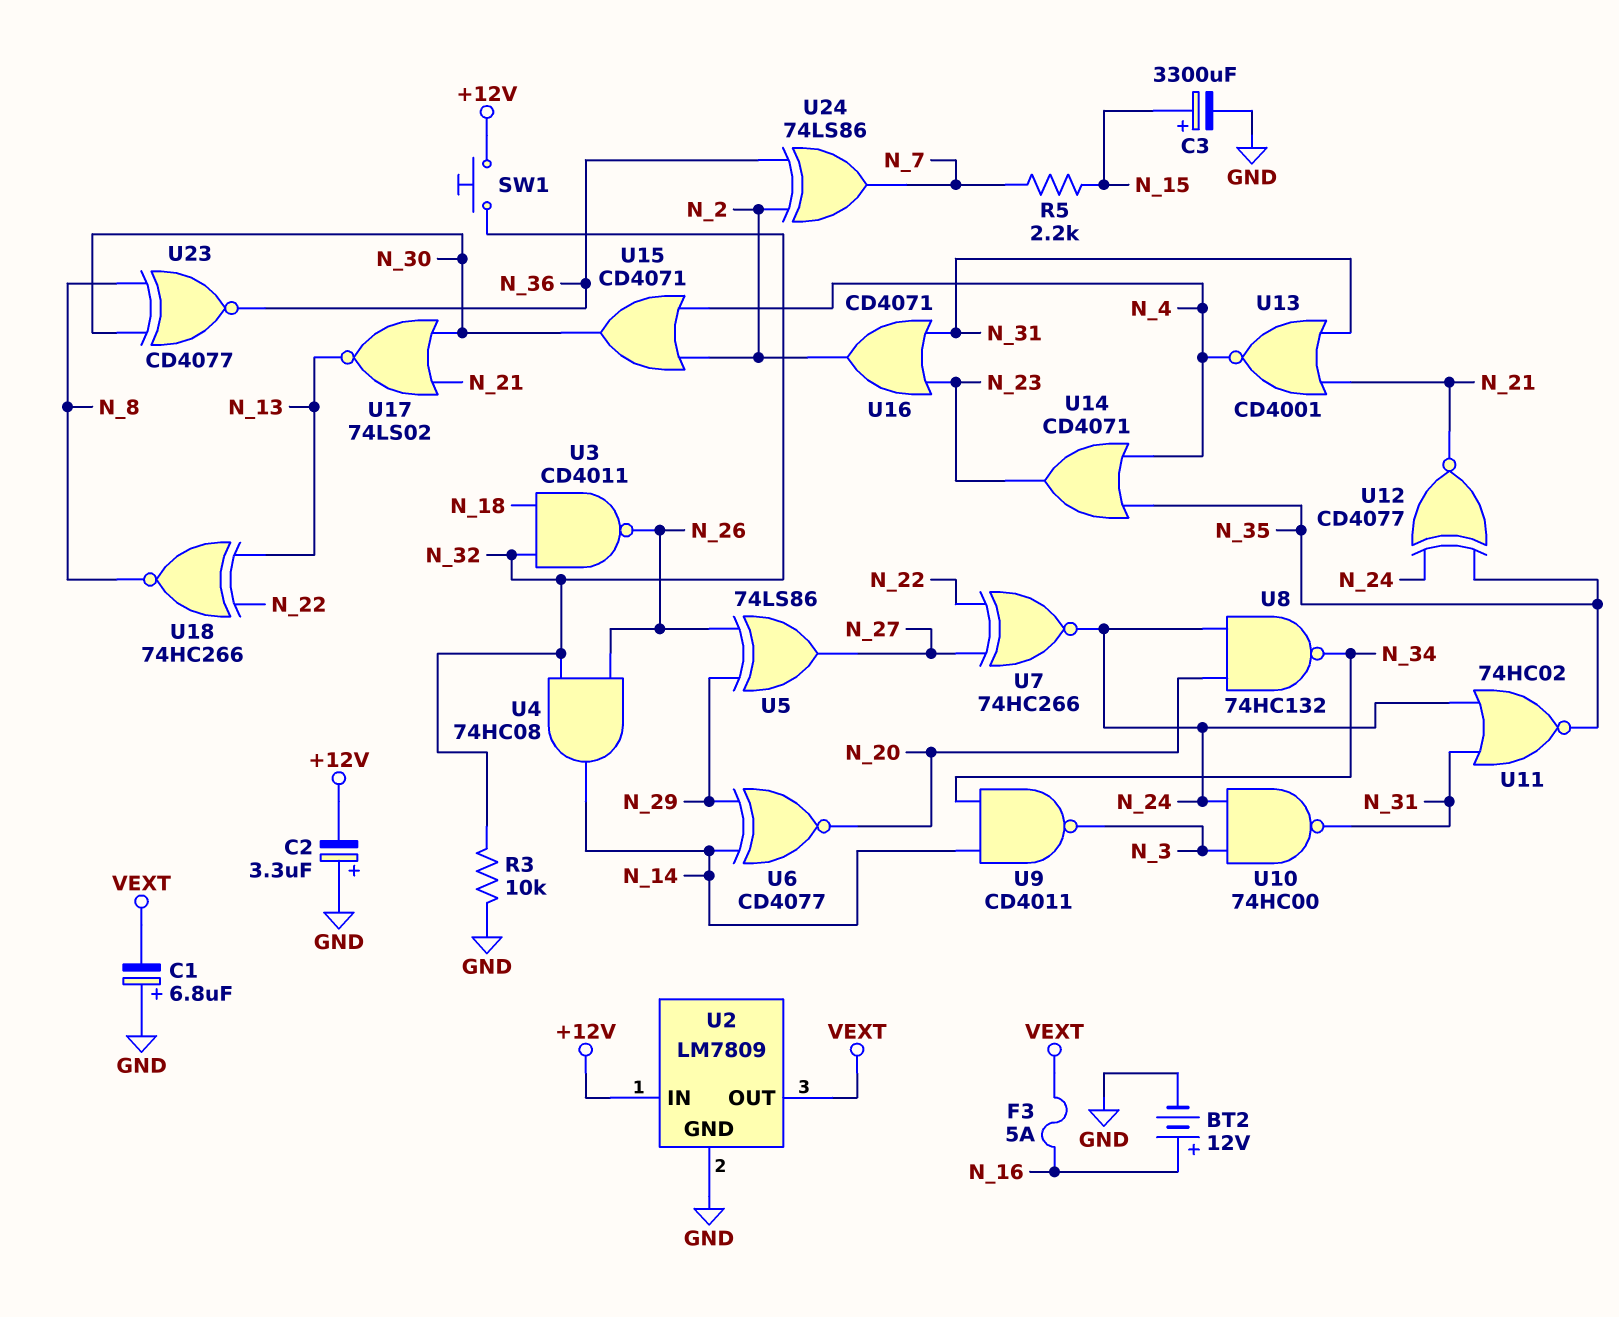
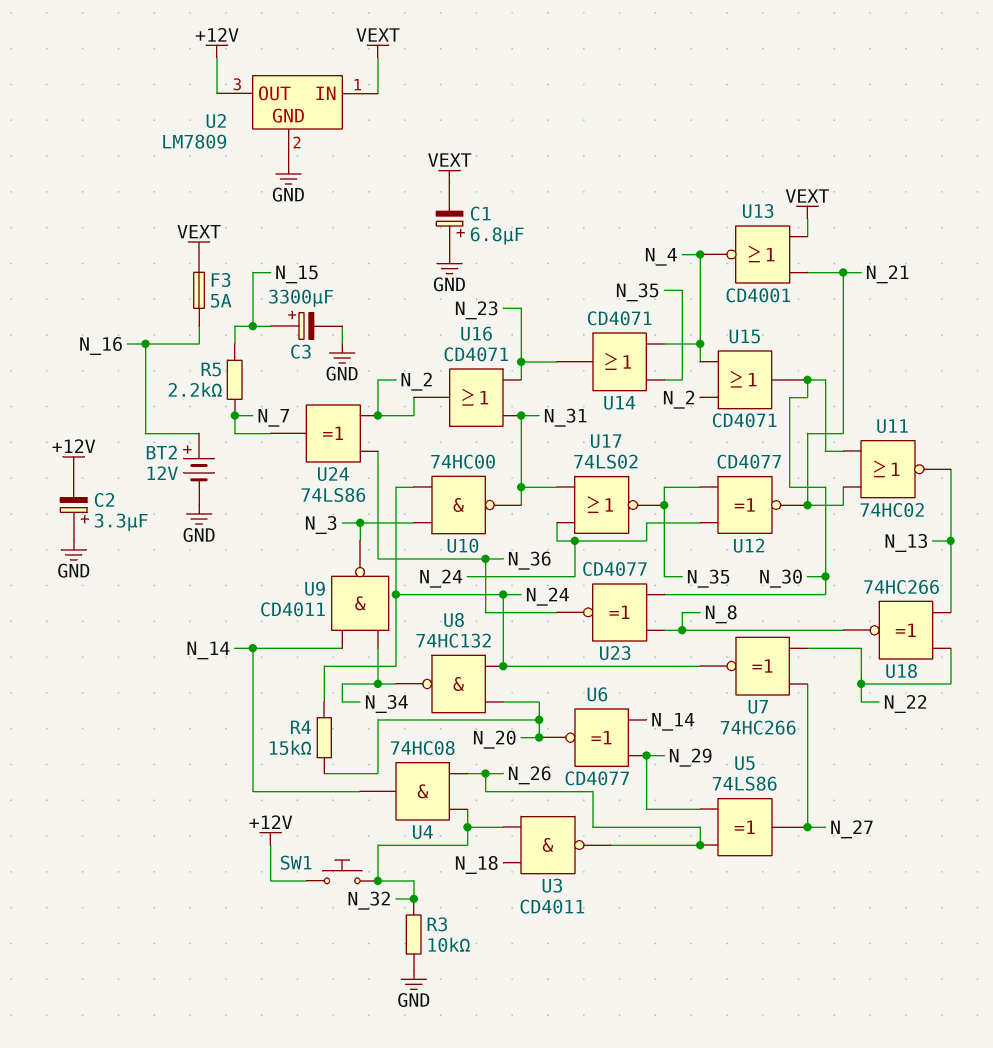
R4: none -> 15k (N_20, N_24)
U2 pin IN: +12V -> VEXT
U2 pin OUT: VEXT -> +12V
U11: NOR 74HC02 (in N_24, in N_31, out N_35) -> NOR 74HC02 (in N_21, in N_30, out N_13)
U13: NOR CD4001 (in N_21, in N_31, out N_4) -> NOR CD4001 (in N_21, in VEXT, out N_4)
U17: NOR 74LS02 (in N_21, in N_30, out N_13) -> NOR 74LS02 (in N_24, in N_31, out N_35)

